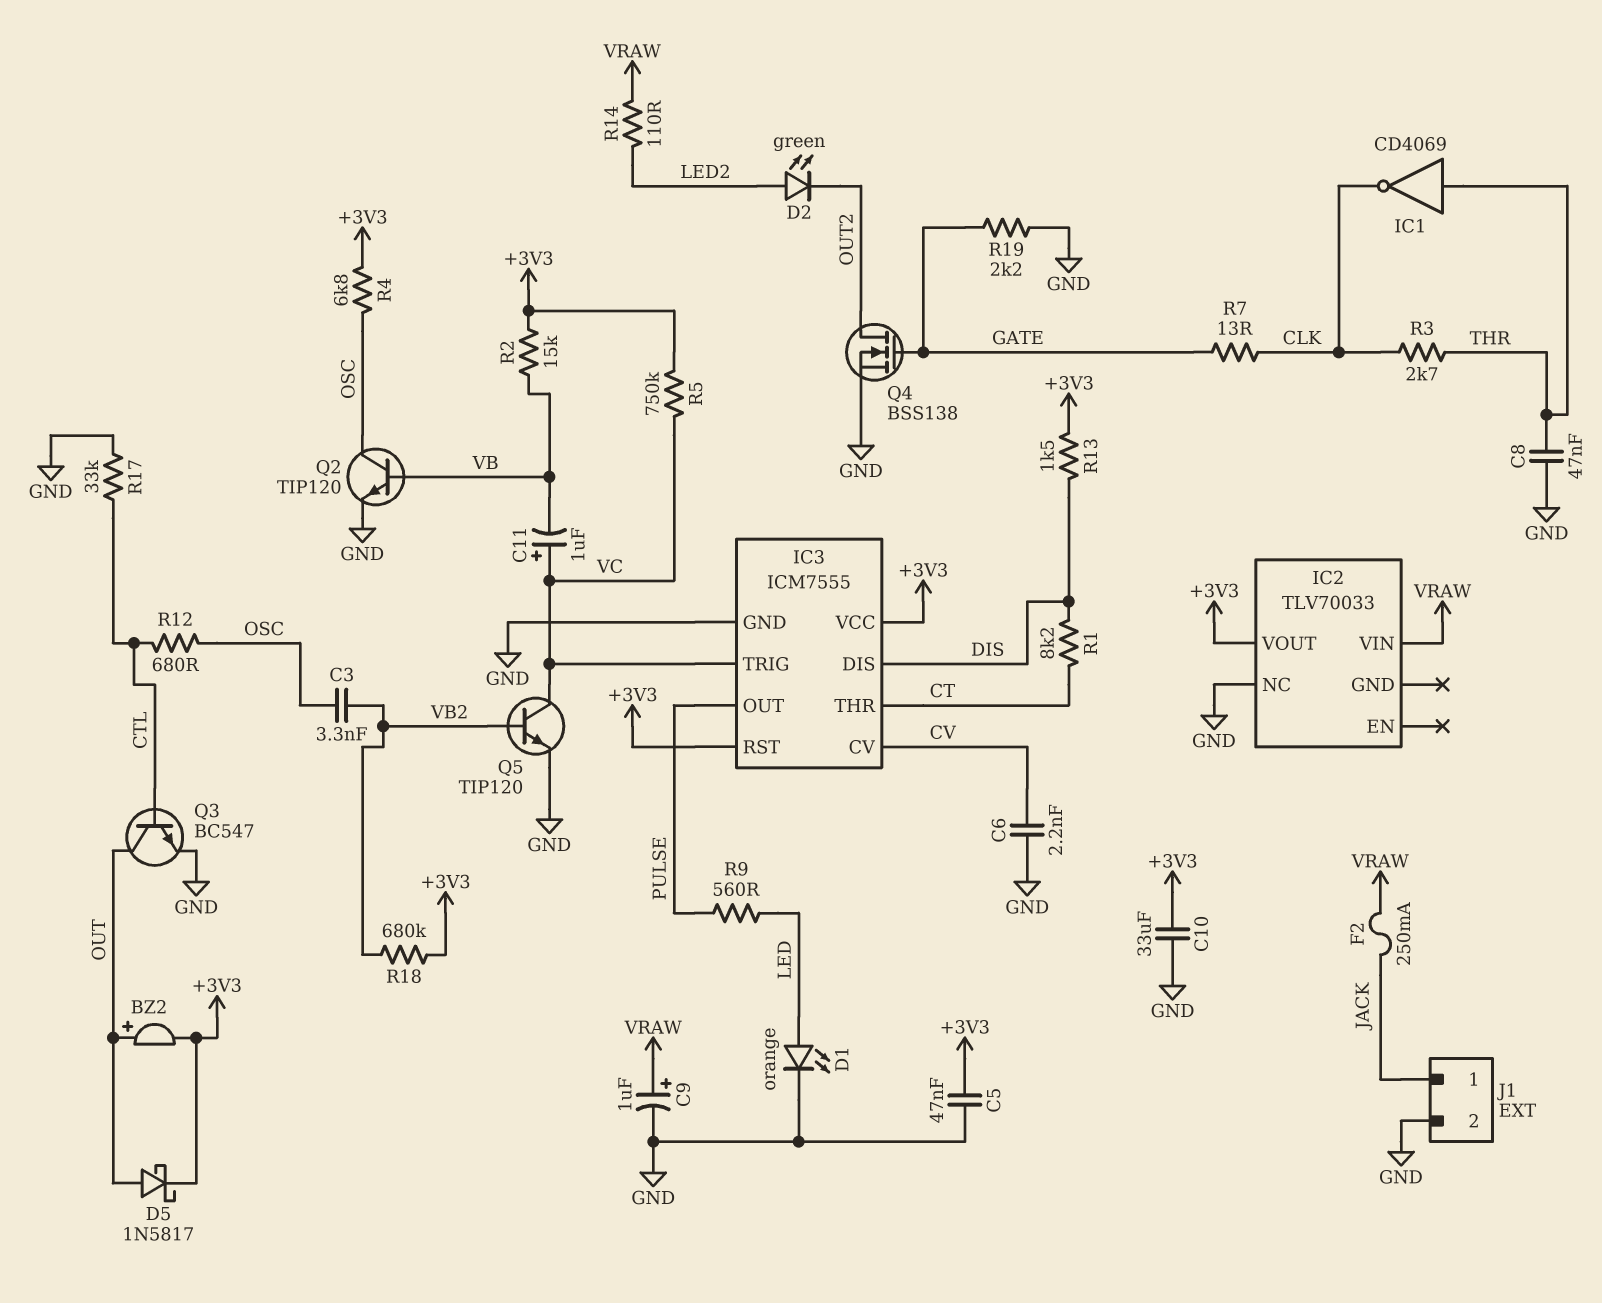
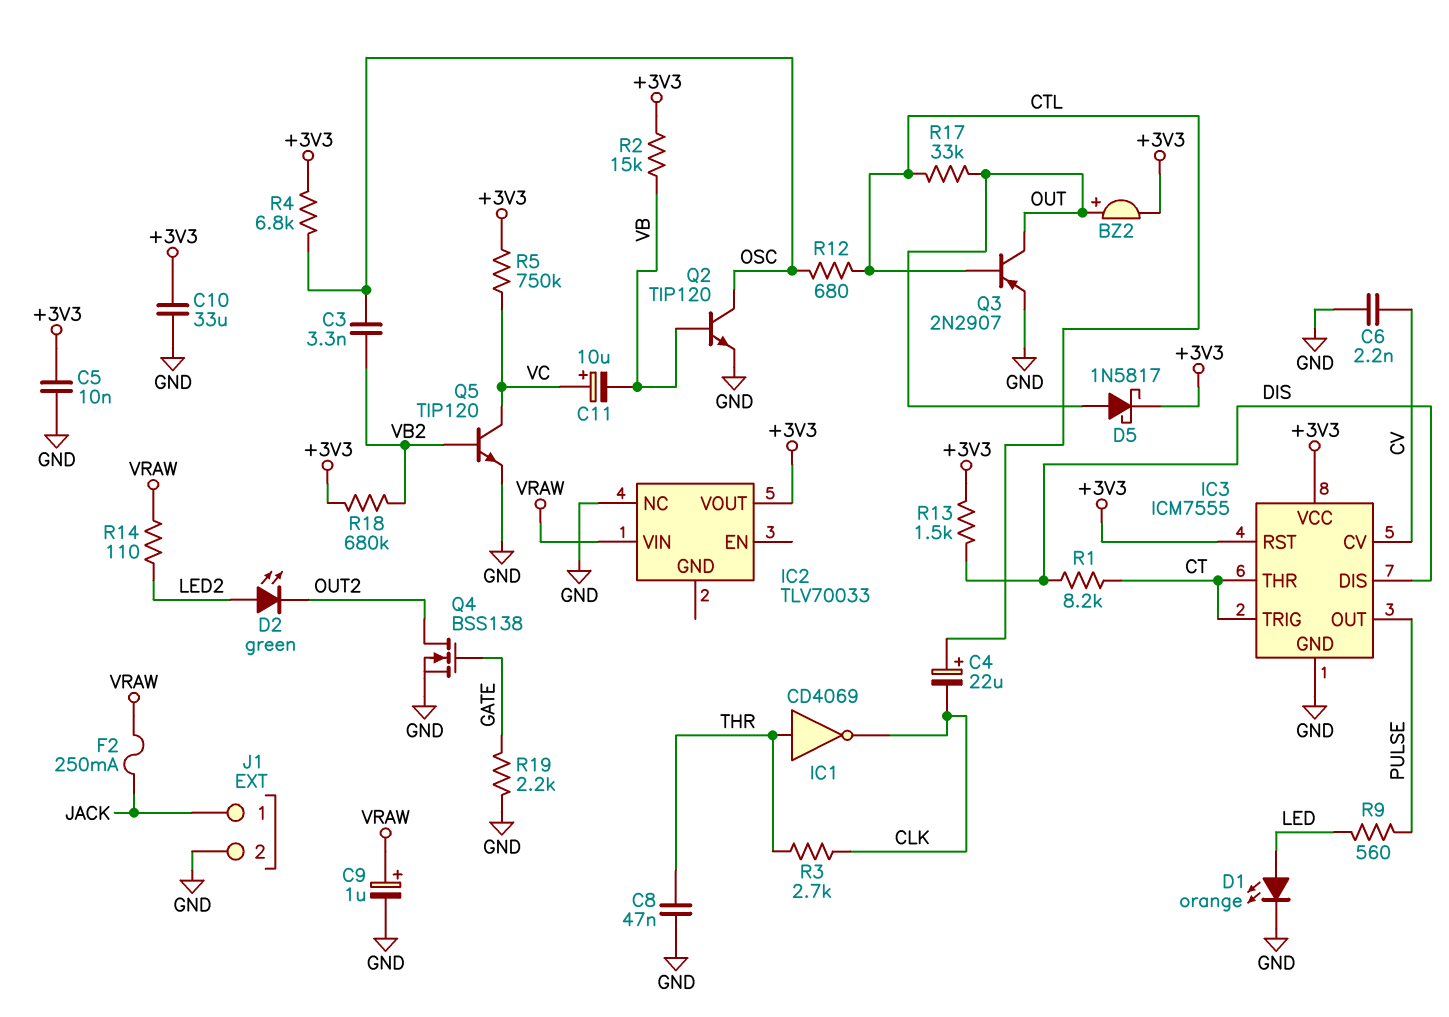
C4: none -> 22uF (plus CTL, minus CLK)
C5: 47nF (+3V3, GND) -> 10nF (+3V3, GND)
C11: 1uF (plus VC, minus VB) -> 10uF (plus VC, minus VB)
IC3 pin TRIG: VC -> CT
Q3: NPN BC547 (B CTL, C OUT, E GND) -> PNP 2N2907 (B CTL, C OUT, E GND)
R7: 13 (CLK, GATE) -> none
R17: 33k (CTL, GND) -> 33k (CTL, OUT)

